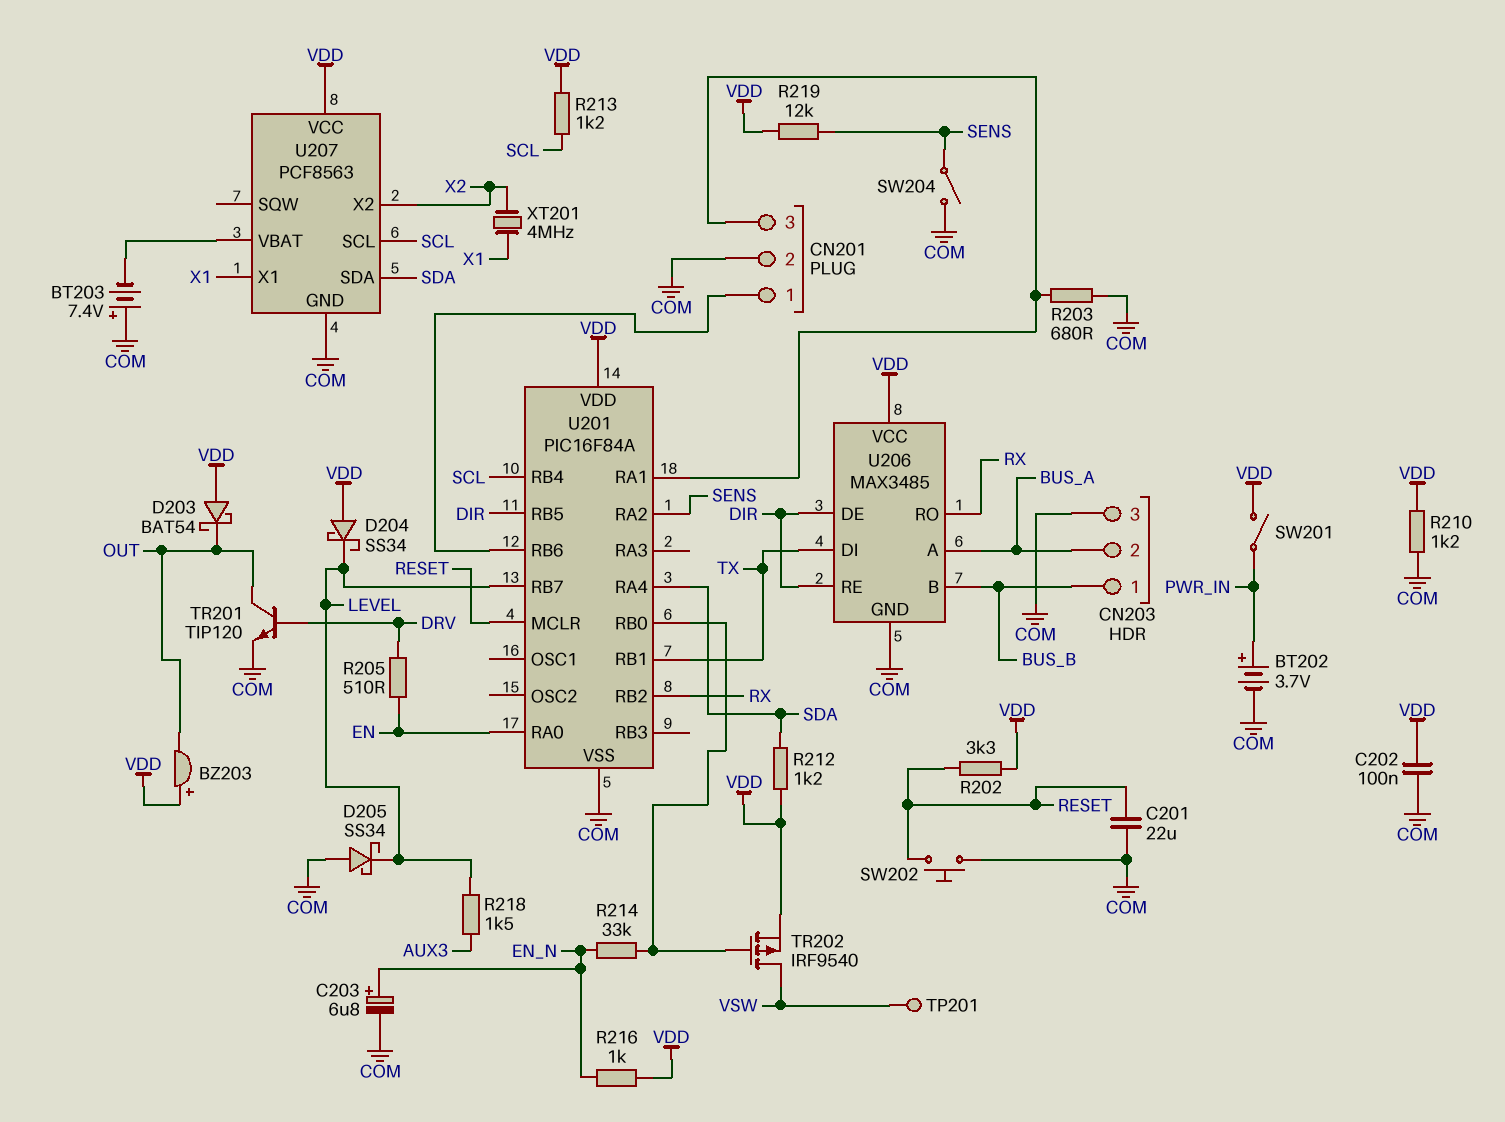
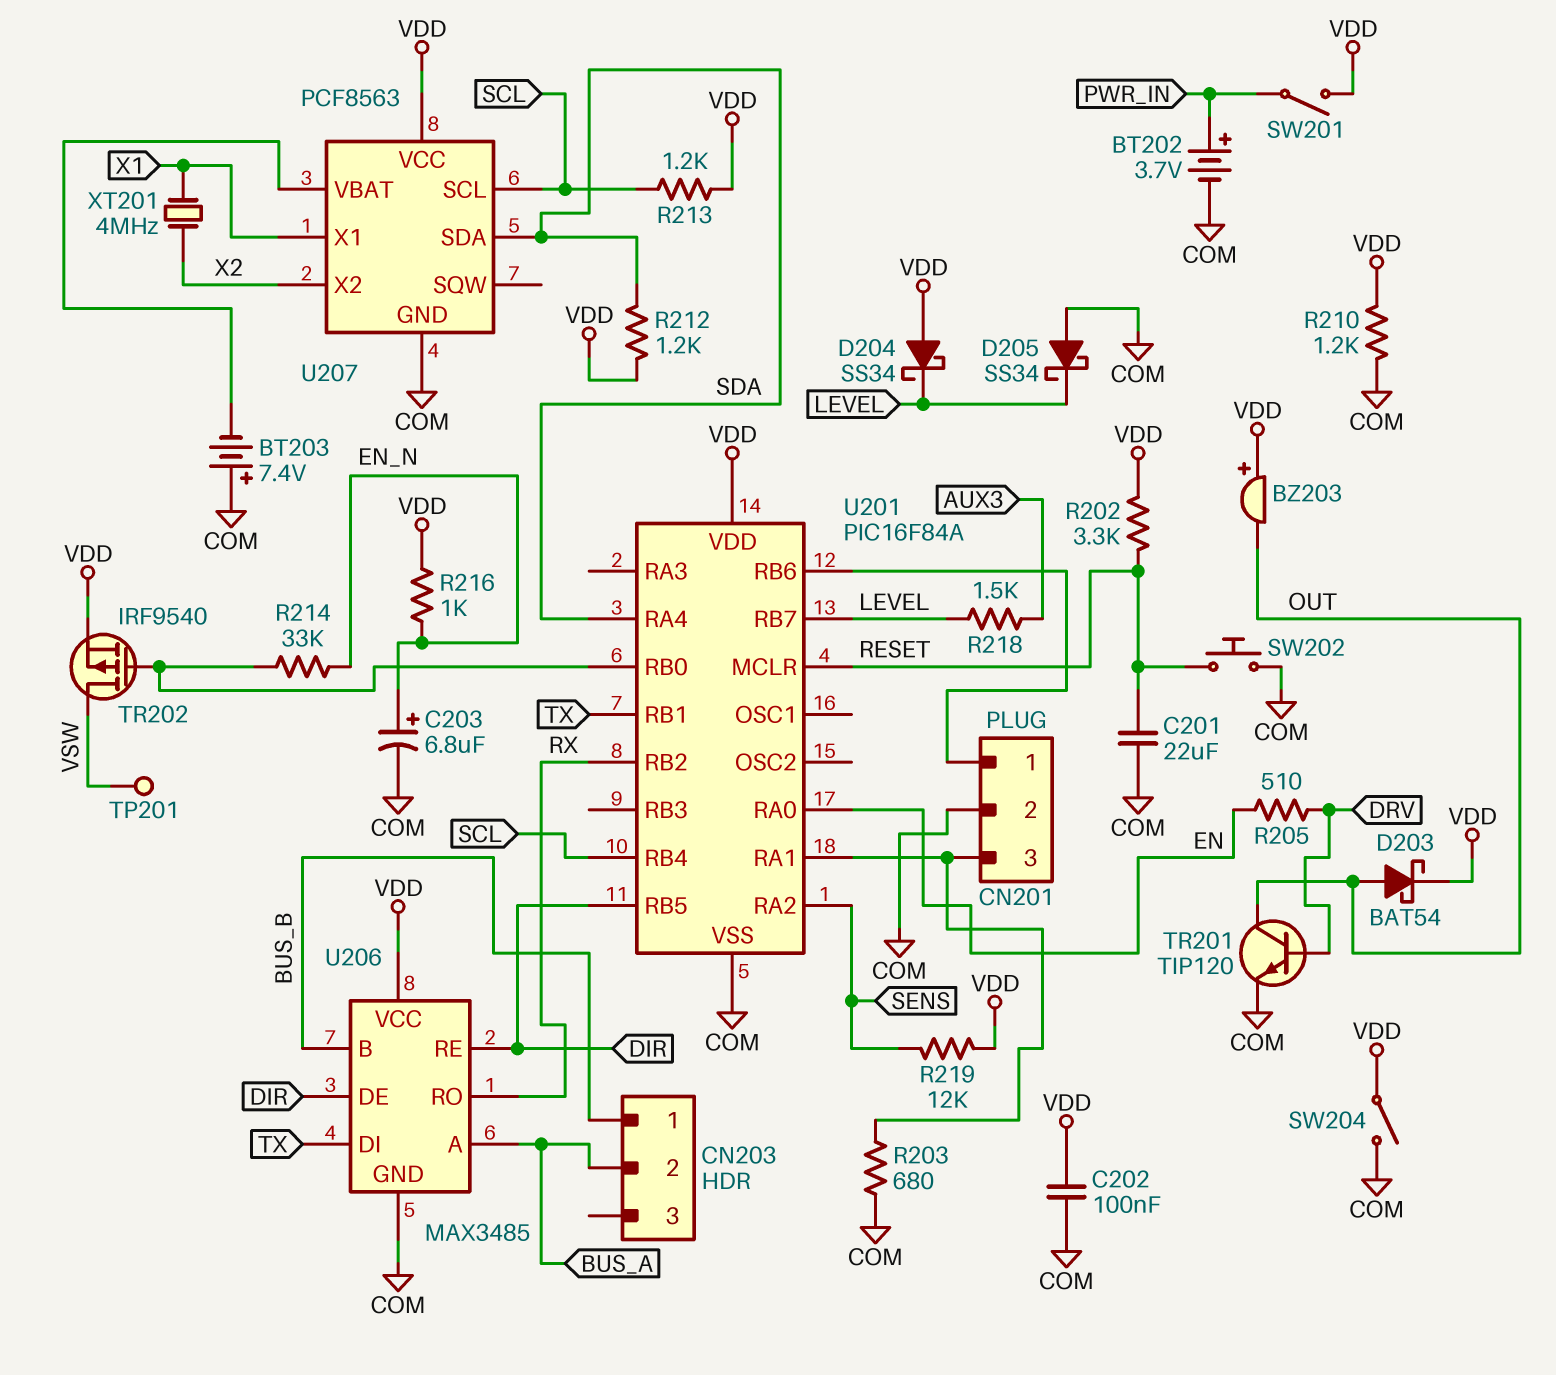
CN203 pin 3: COM -> none
D203: schottky BAT54 (A VDD, K OUT) -> schottky BAT54 (A OUT, K VDD)
SW204: switch (COM, SENS) -> switch (COM, VDD)

